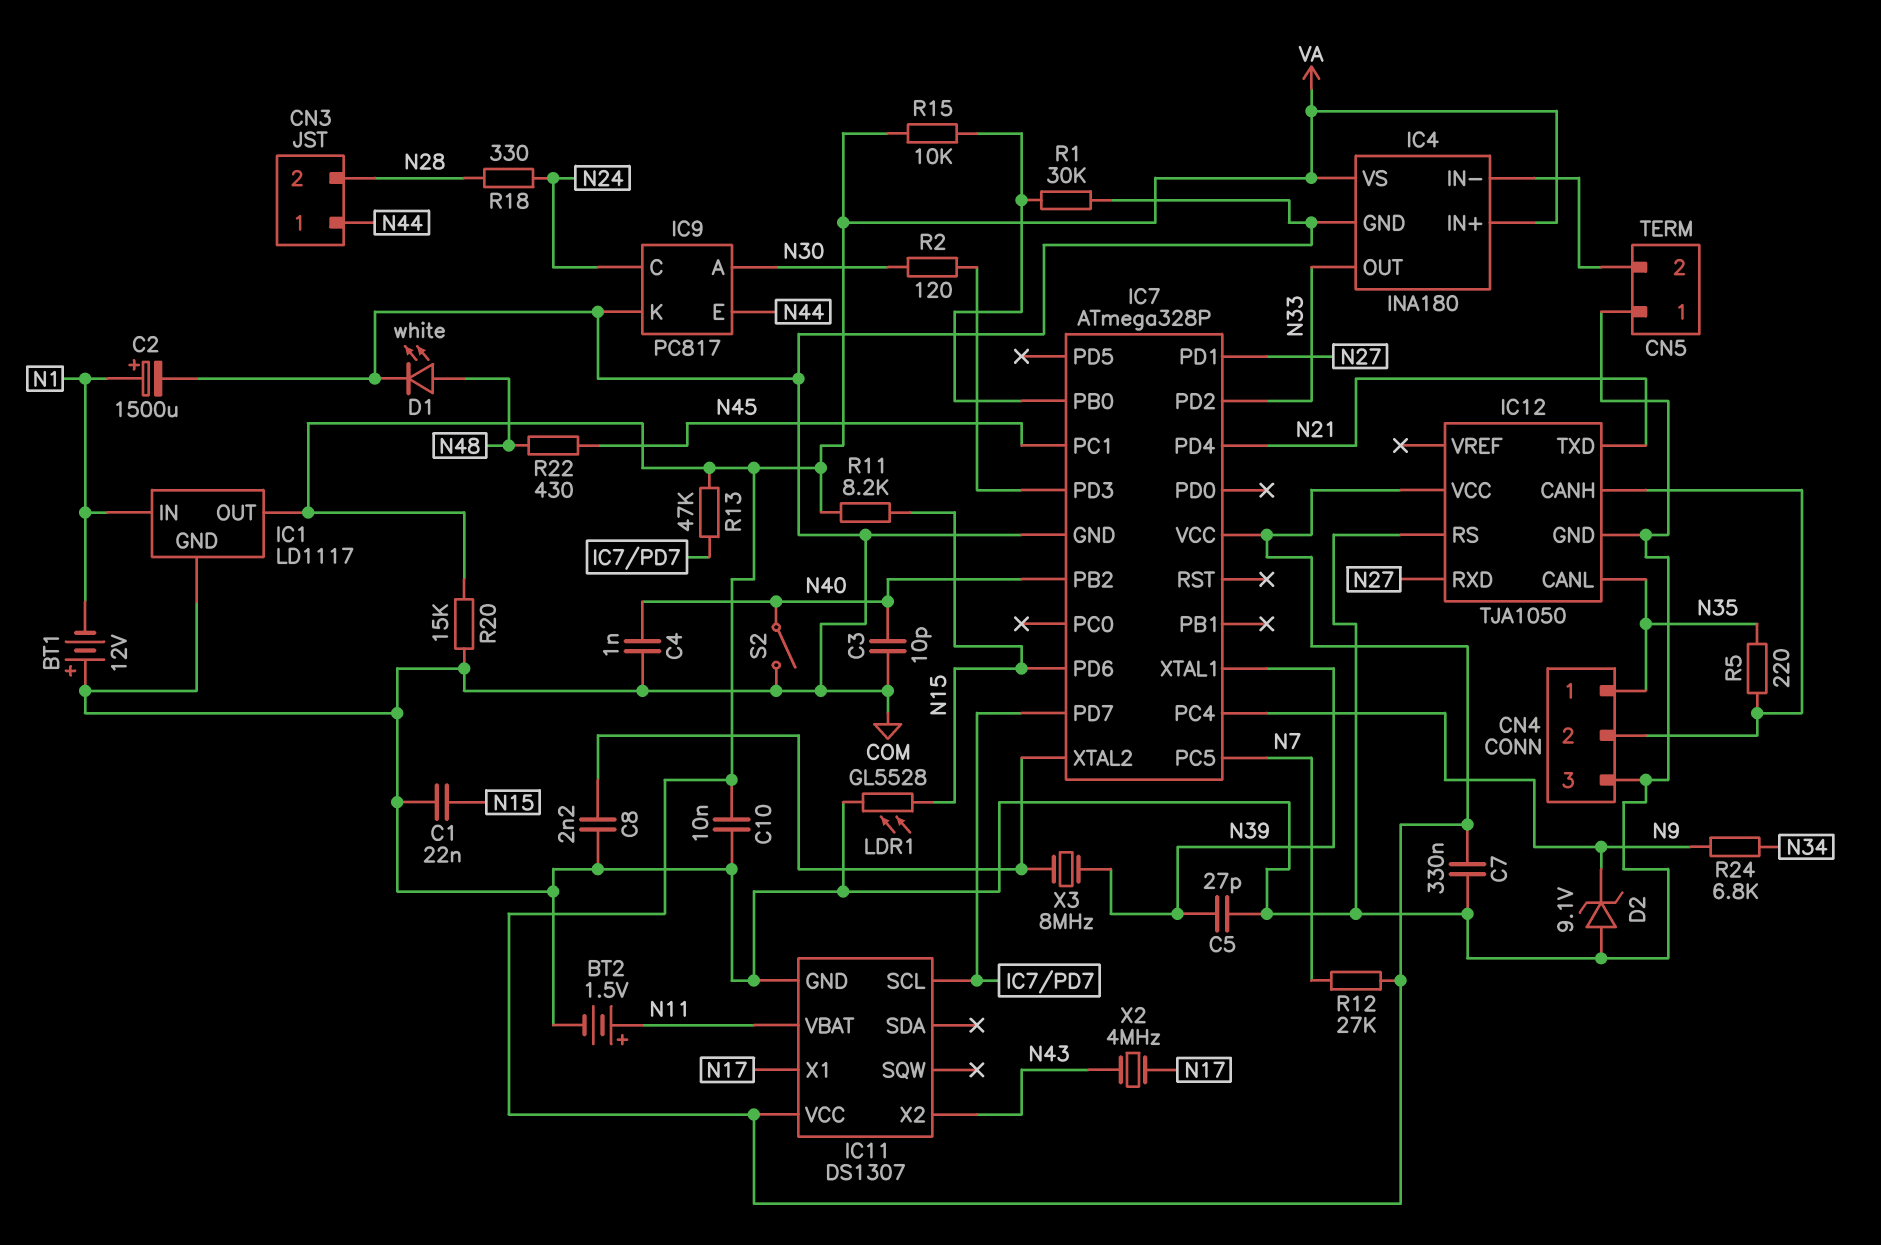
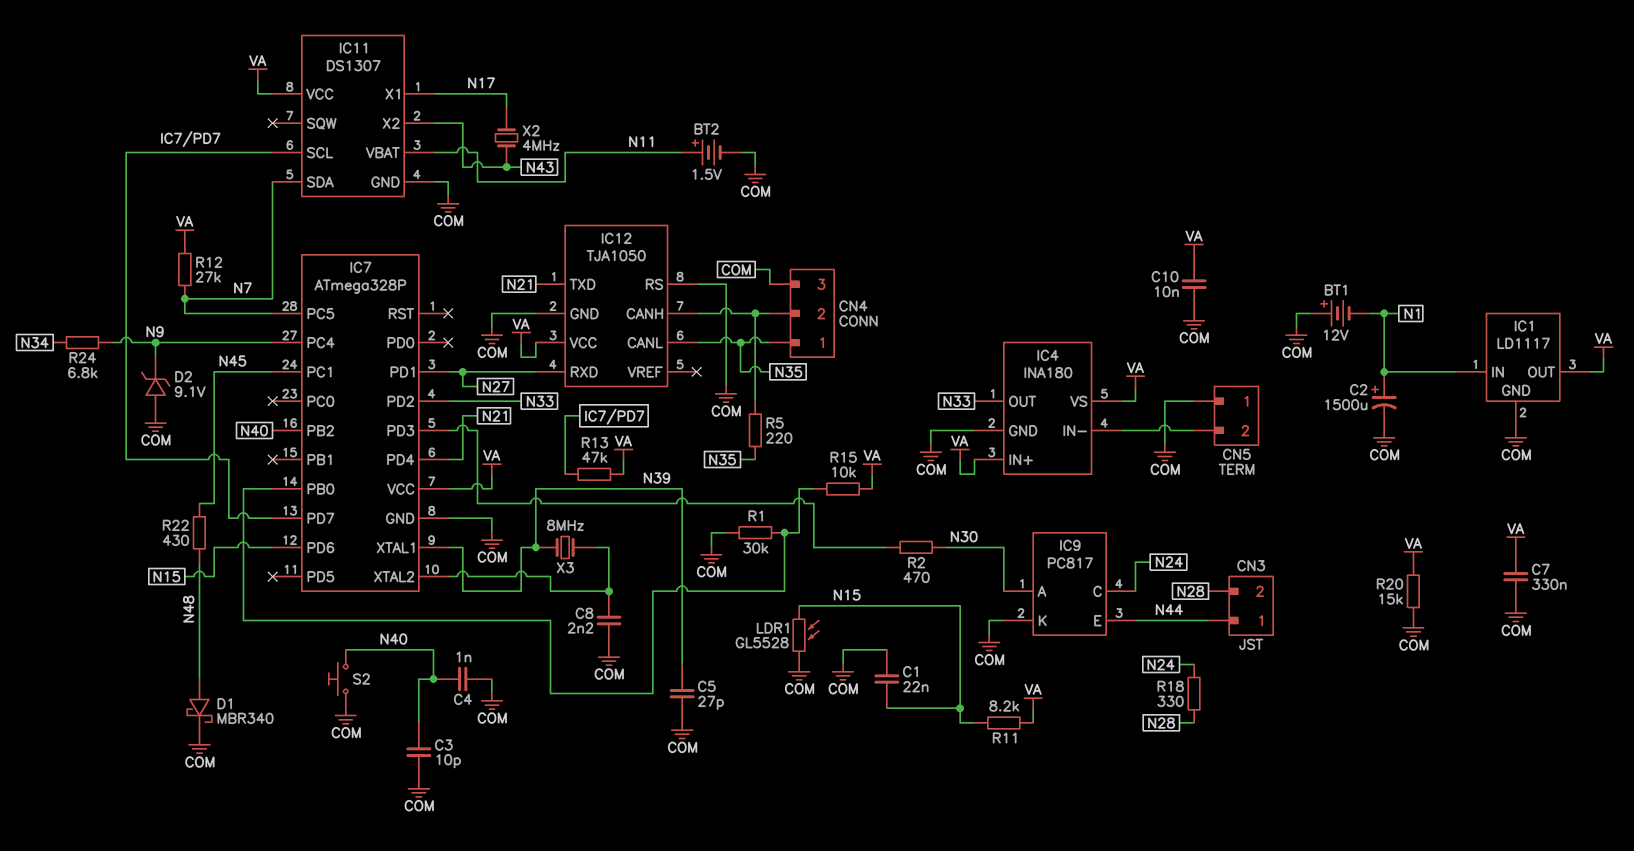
D1: LED white (A N48, K COM) -> schottky MBR340 (A N48, K COM)
IC11 pin SDA: none -> N7
R2: 120 (IC7/PD3, N30) -> 470 (IC7/PD3, N30)
S2: switch (COM, N40) -> button (COM, N40)

